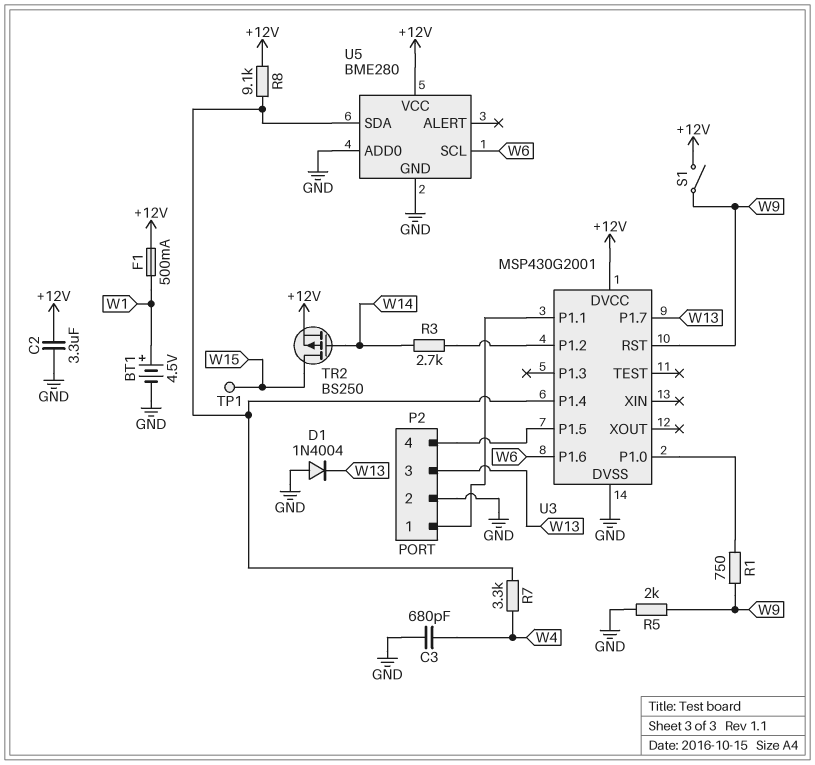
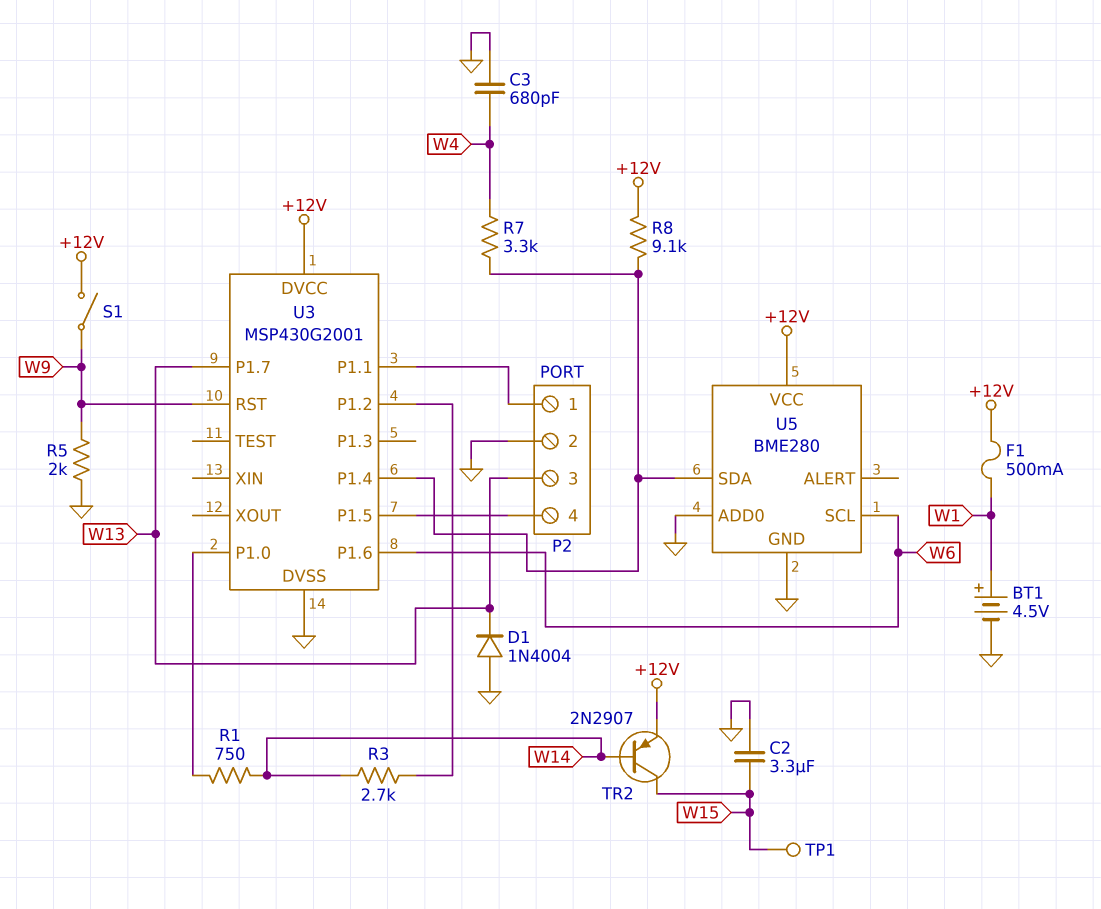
C2: 3.3uF (+12V, GND) -> 3.3uF (GND, W15)
R1: 750 (U3/P1.0, W9) -> 750 (U3/P1.0, W14)
TR2: PMOS BS250 (G W14, D W15, S +12V) -> PNP 2N2907 (B W14, C W15, E +12V)

